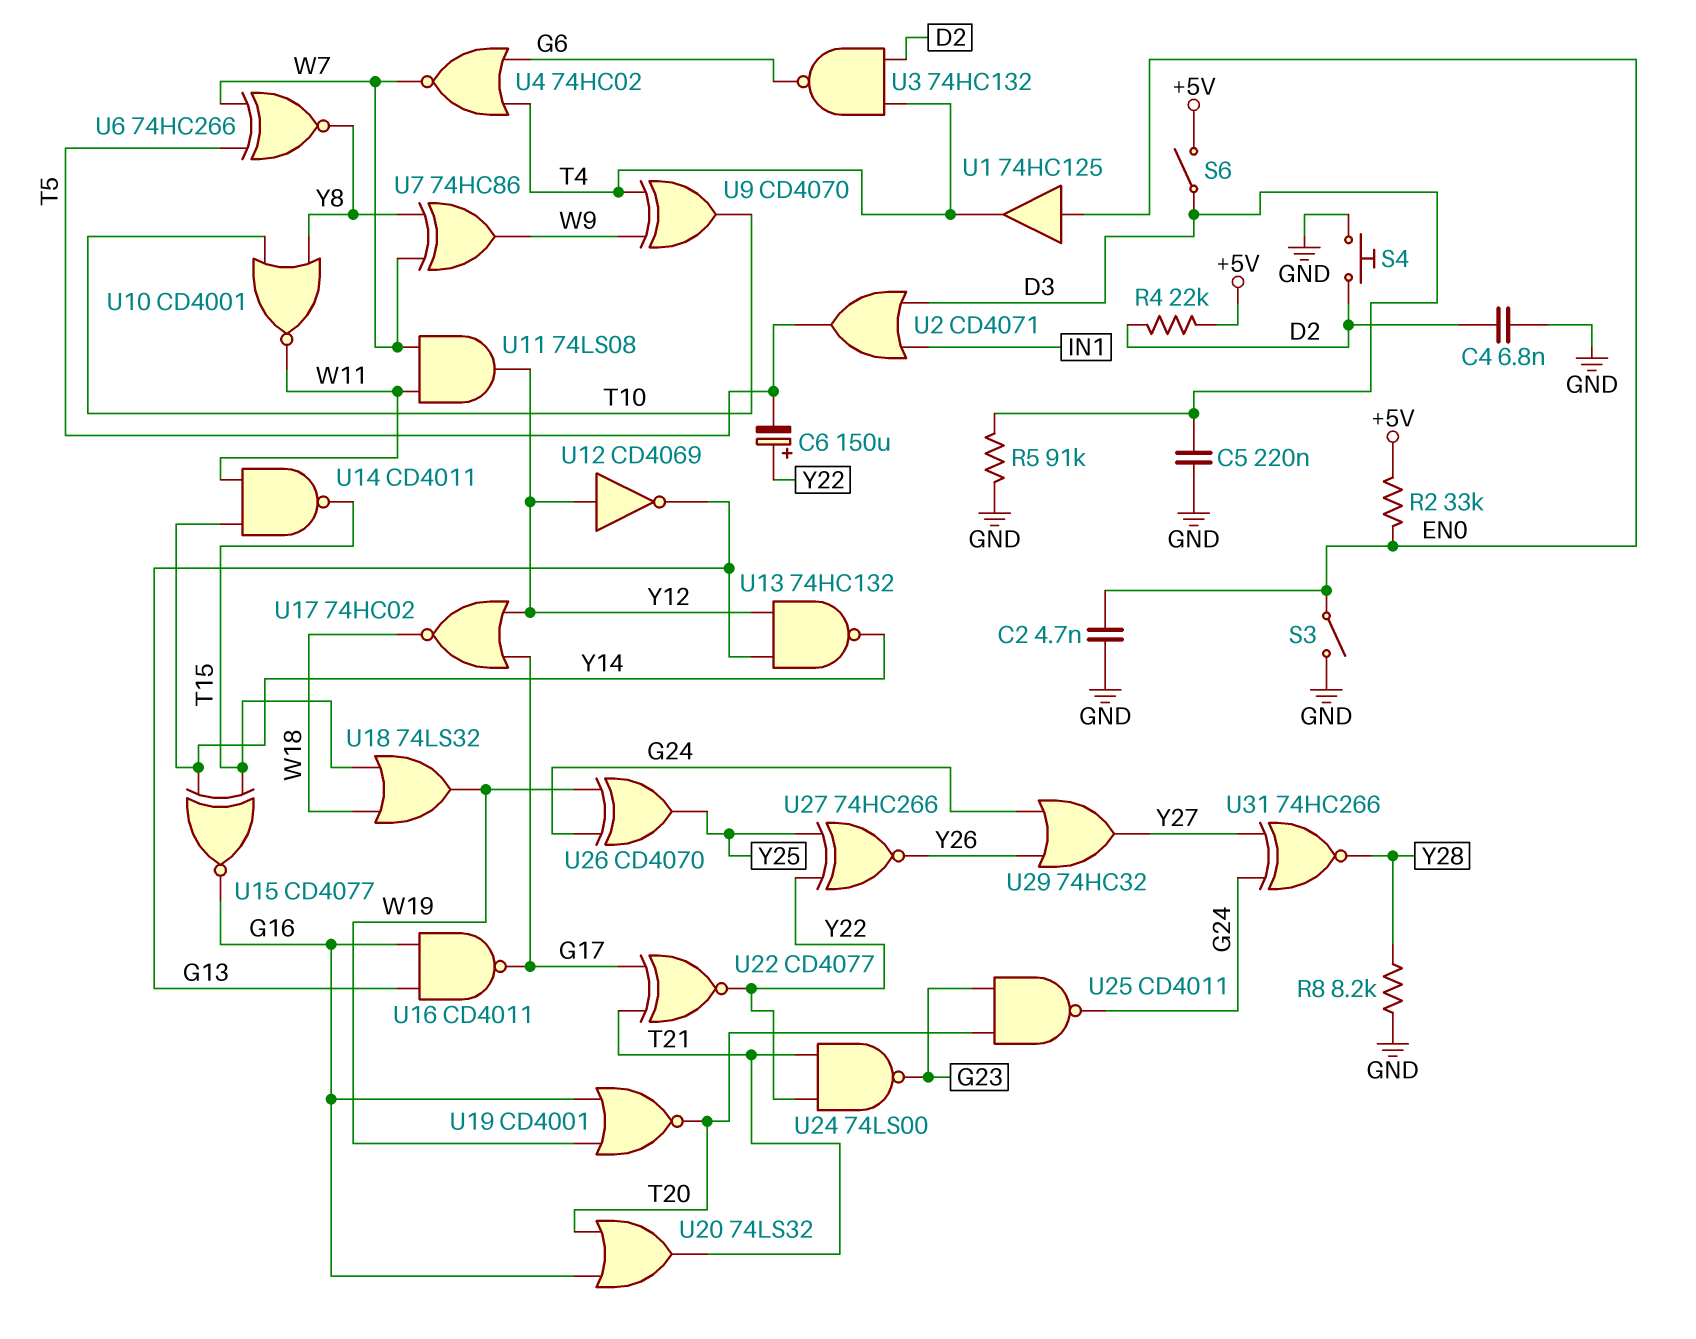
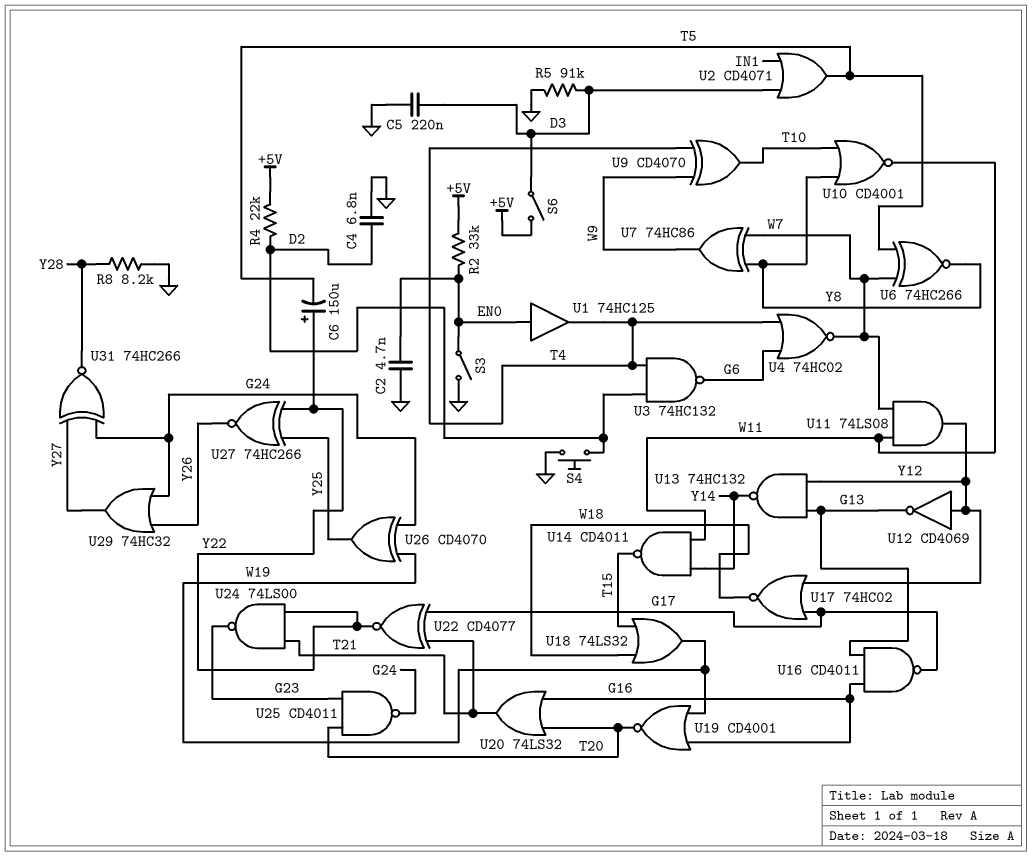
U15: XNOR CD4077 (in T15, in Y14, out G16) -> none

